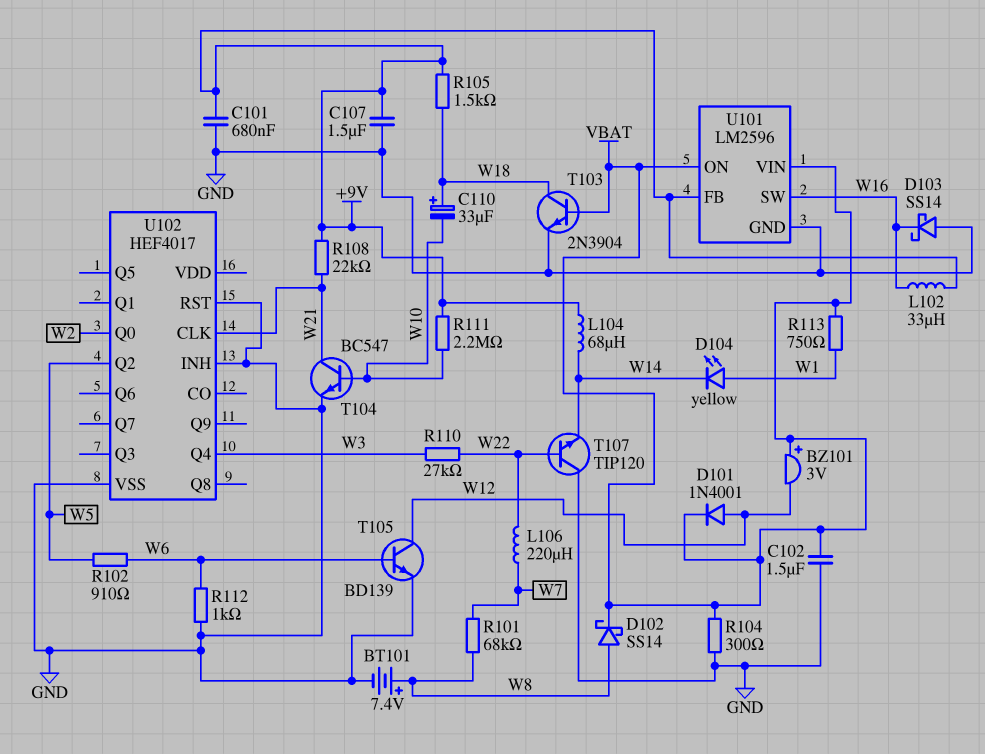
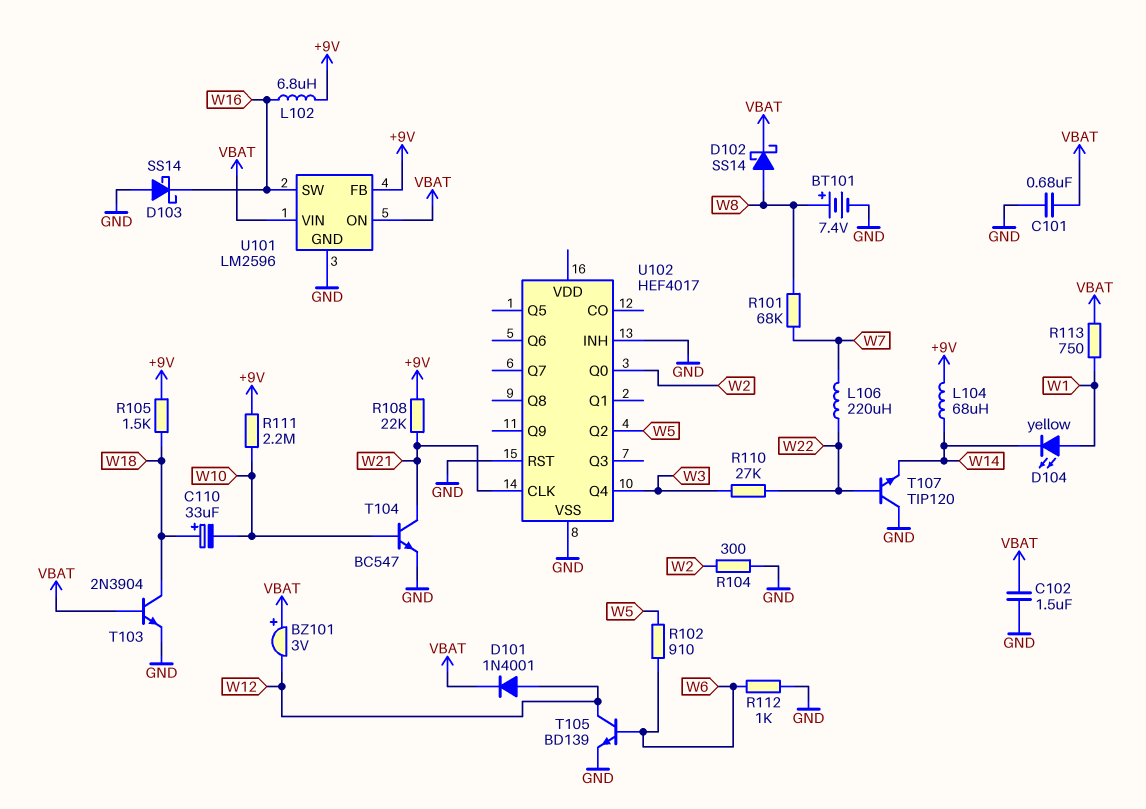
C101: 680nF (+9V, GND) -> 680nF (GND, VBAT)
C107: 1.5uF (+9V, GND) -> none
L102: 33uH (+9V, W16) -> 6.8uH (+9V, W16)
R104: 300 (GND, VBAT) -> 300 (GND, W2)

